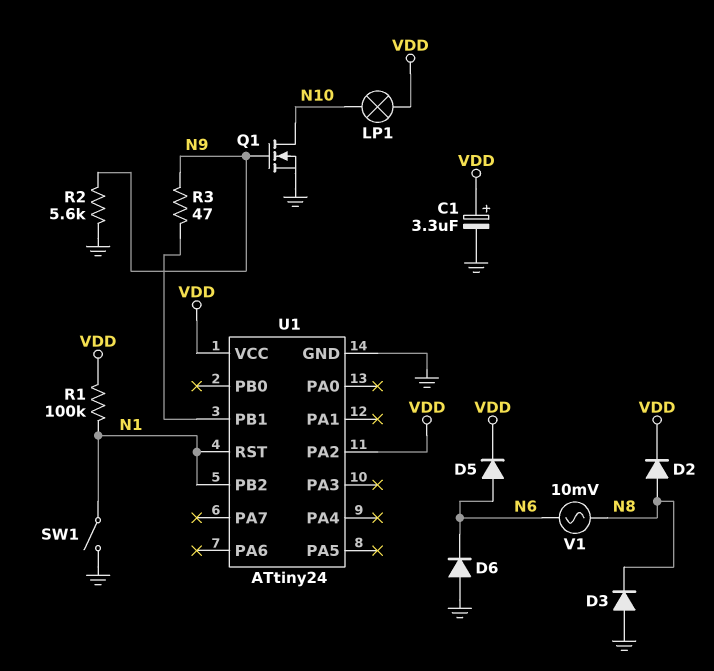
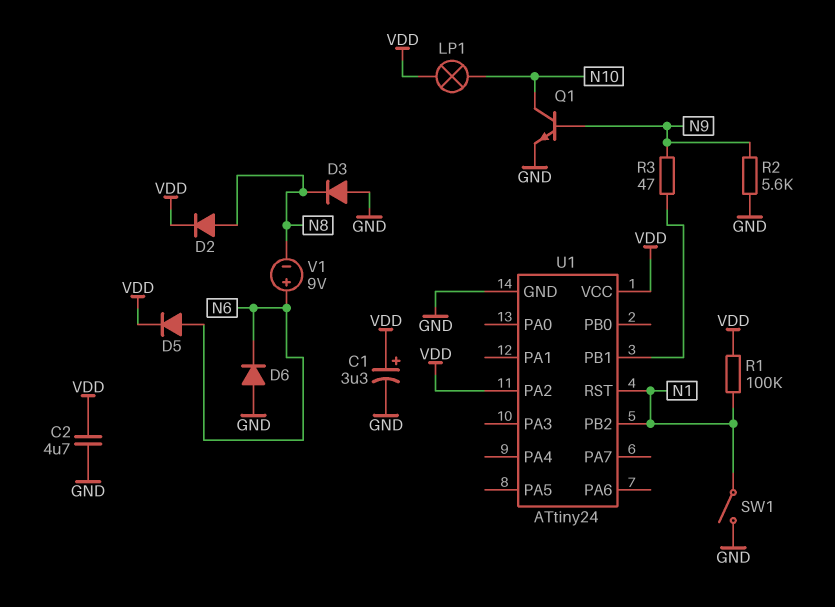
C2: none -> 4.7uF (GND, VDD)
Q1: NMOS (G N9, D N10, S GND) -> NPN (B N9, C N10, E GND)
V1: AC 10mV (N6, N8) -> 9V (plus N6, minus N8)

